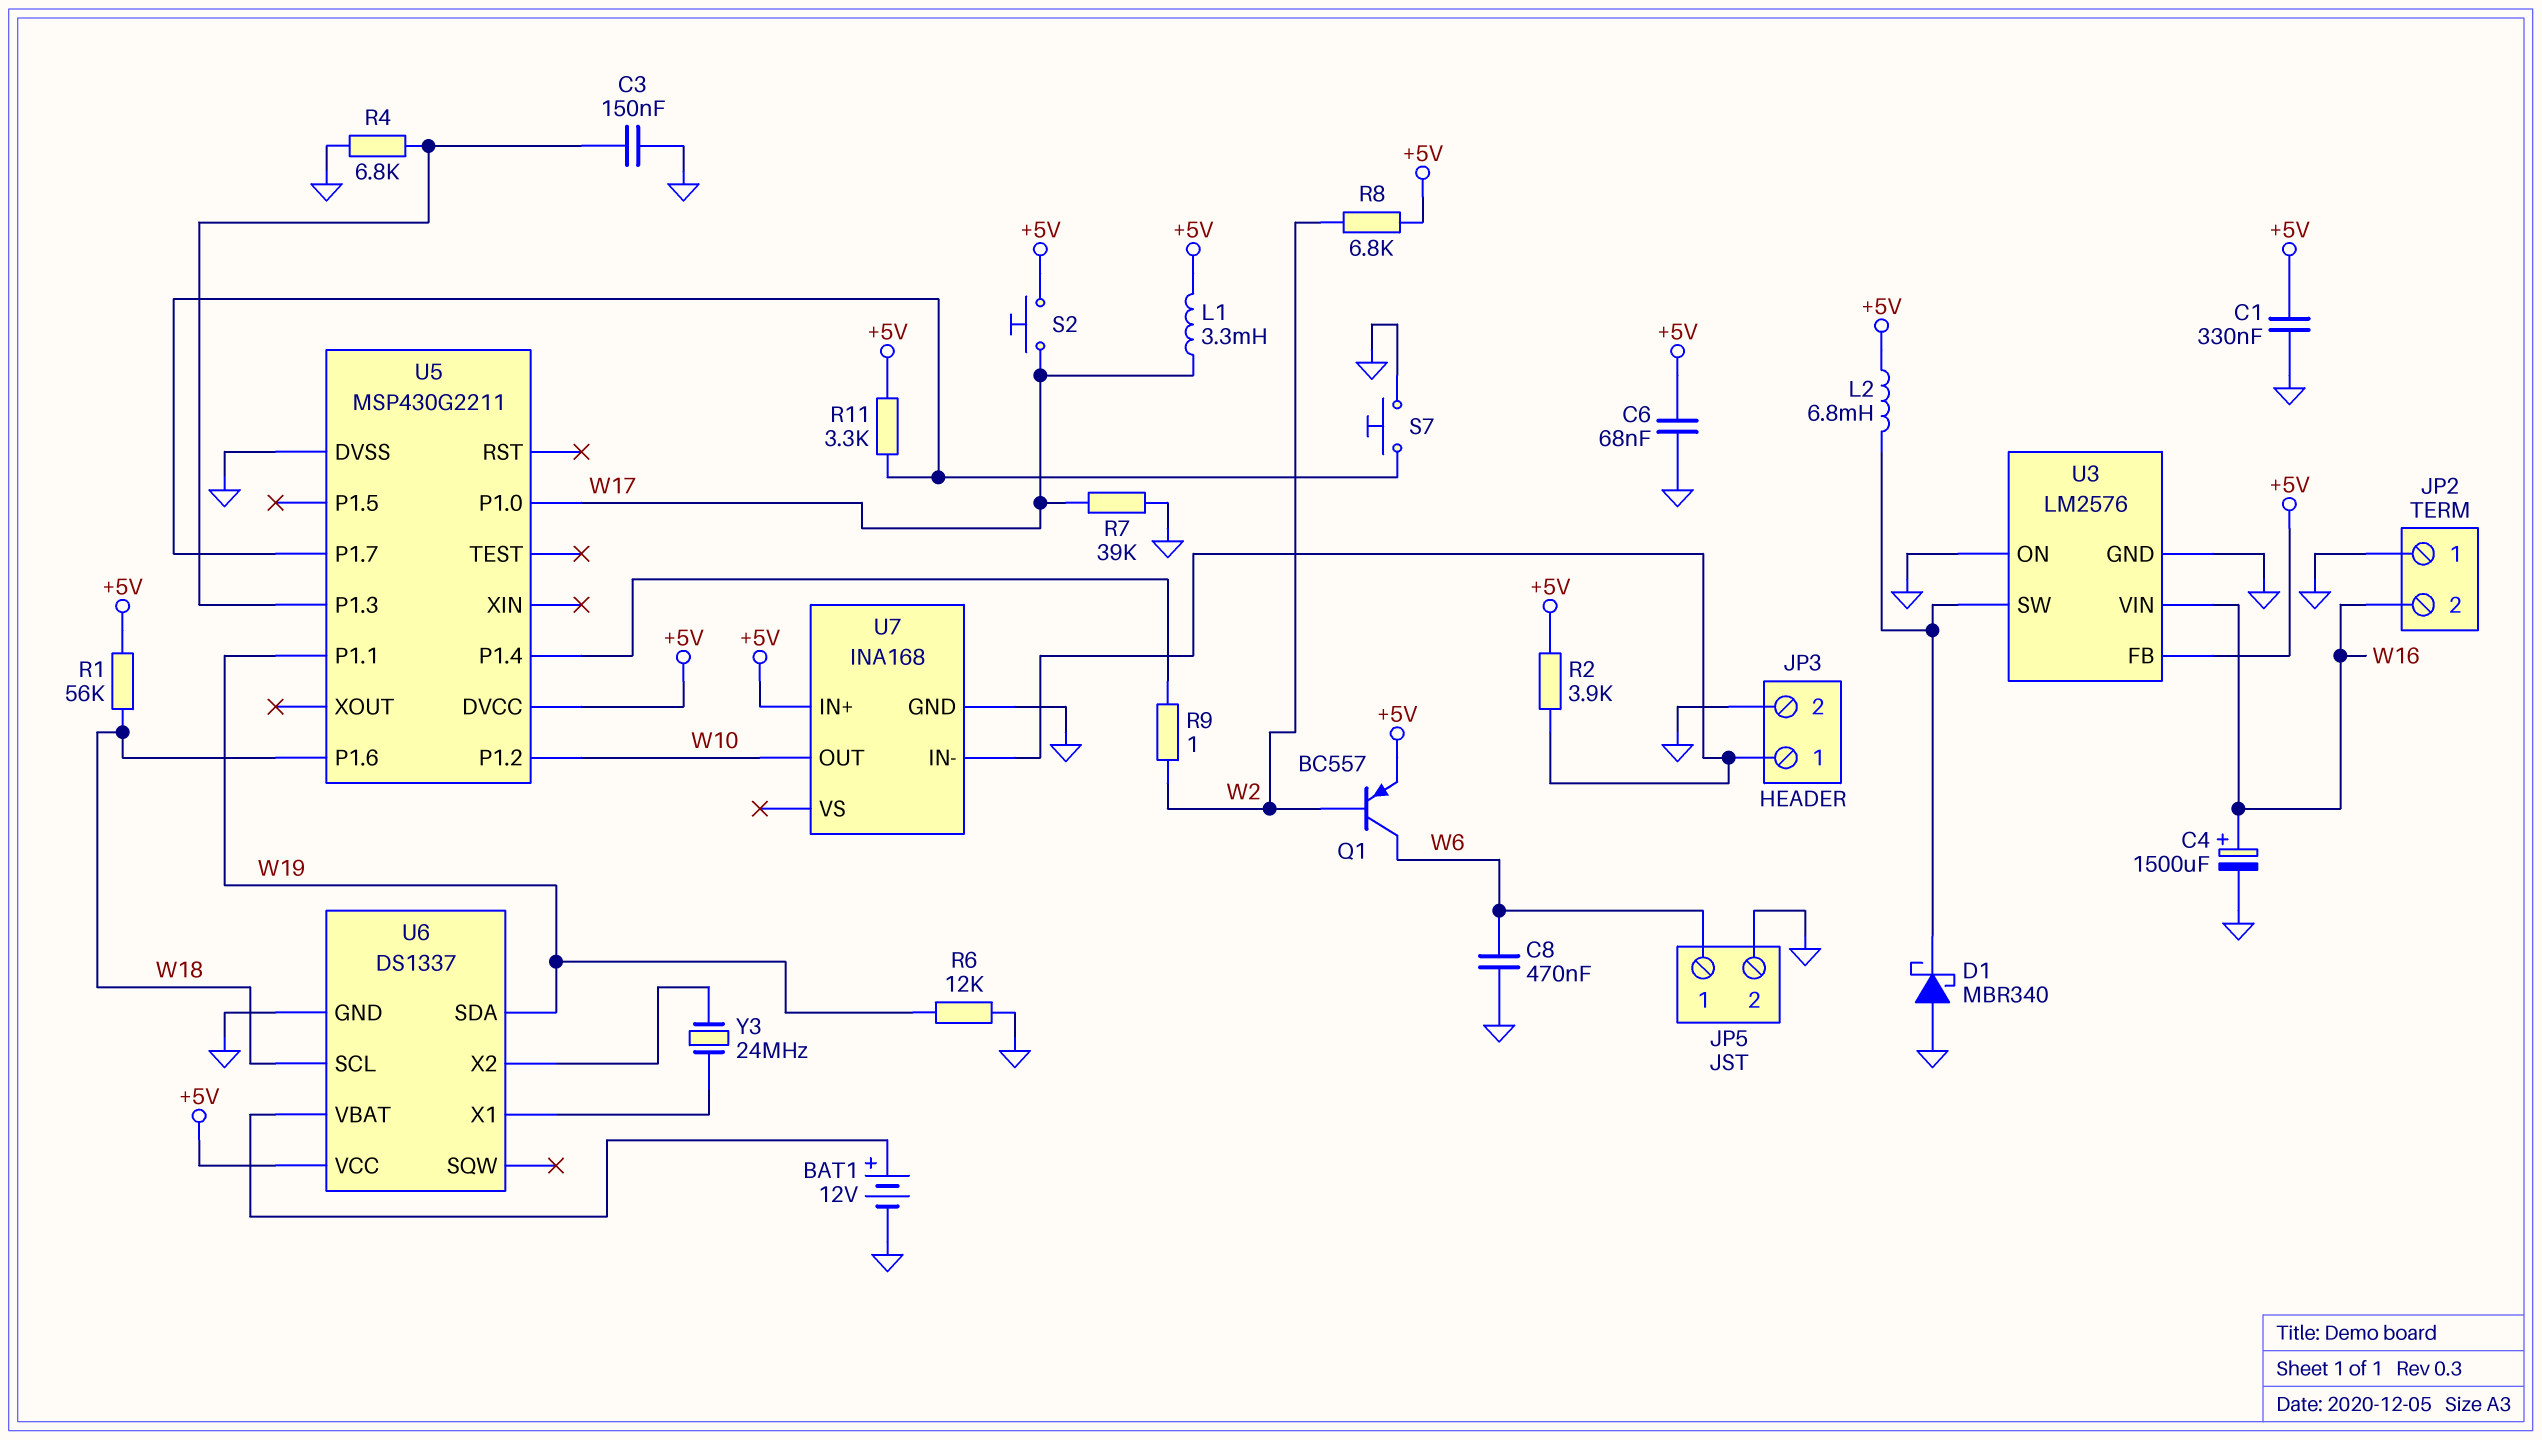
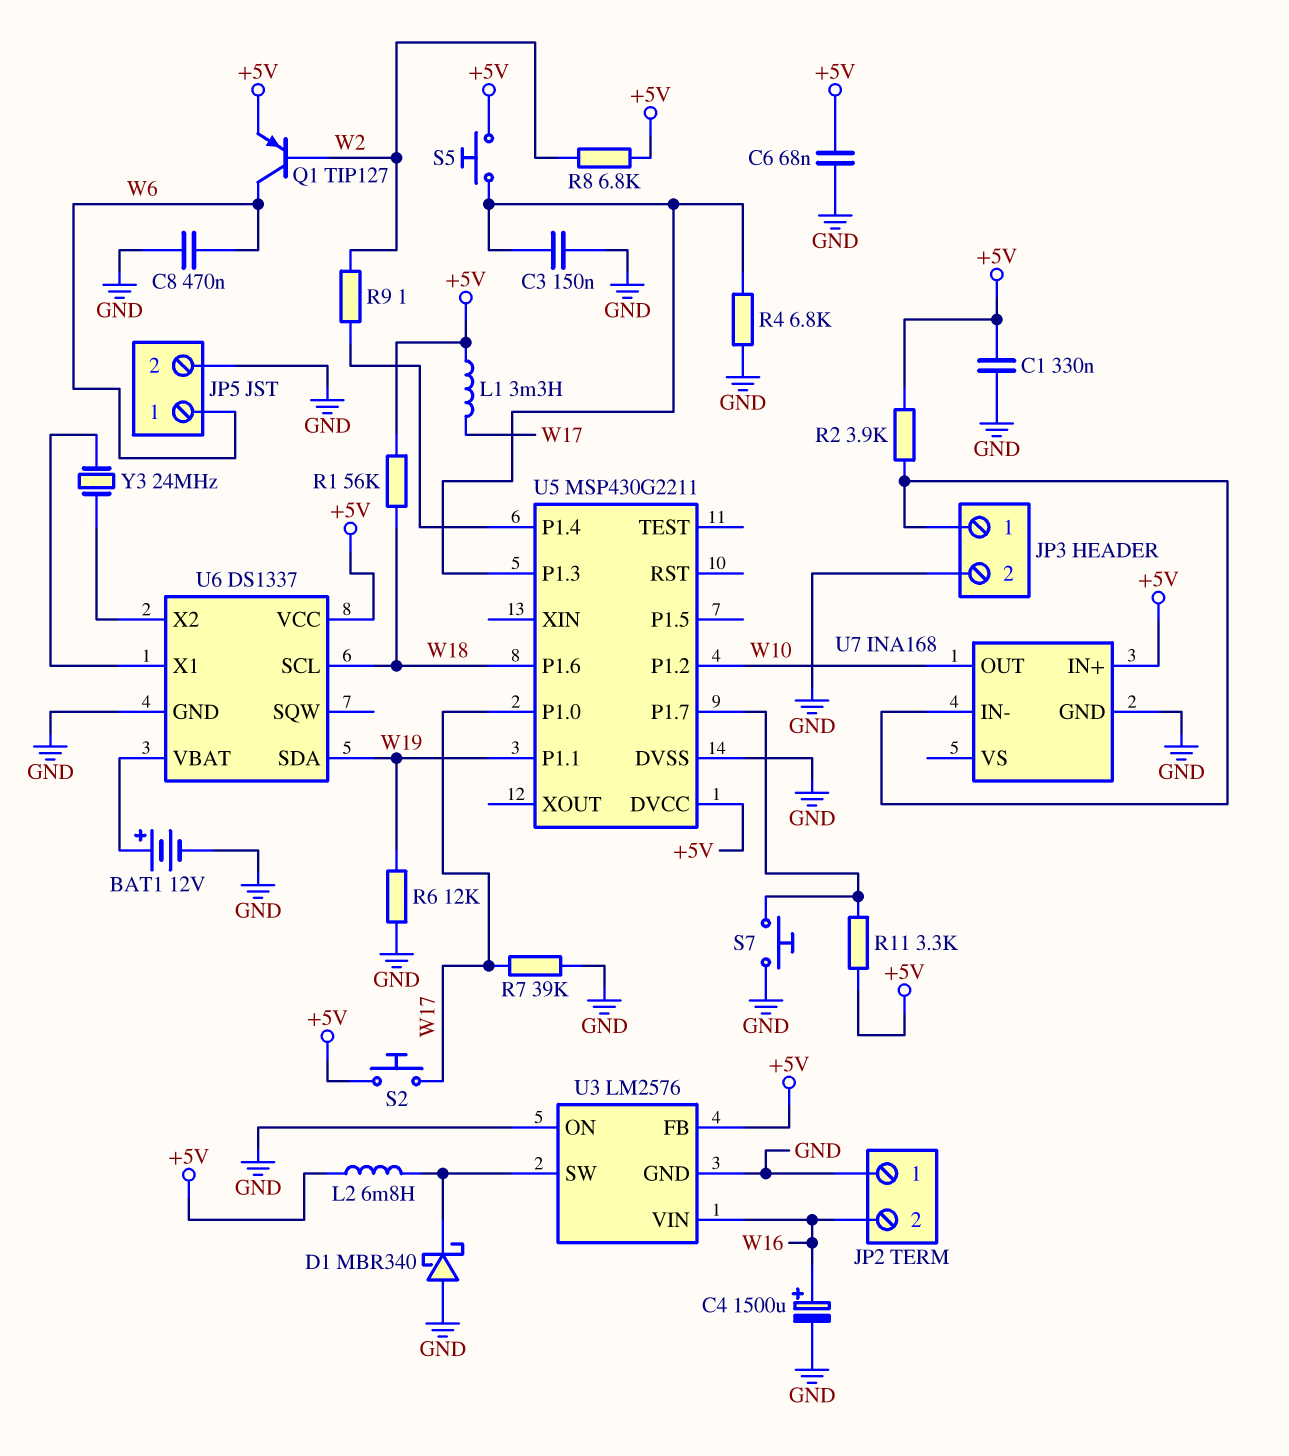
Q1: PNP BC557 (B W2, C W6, E +5V) -> PNP TIP127 (B W2, C W6, E +5V)
S5: none -> button (+5V, U5/P1.3)

